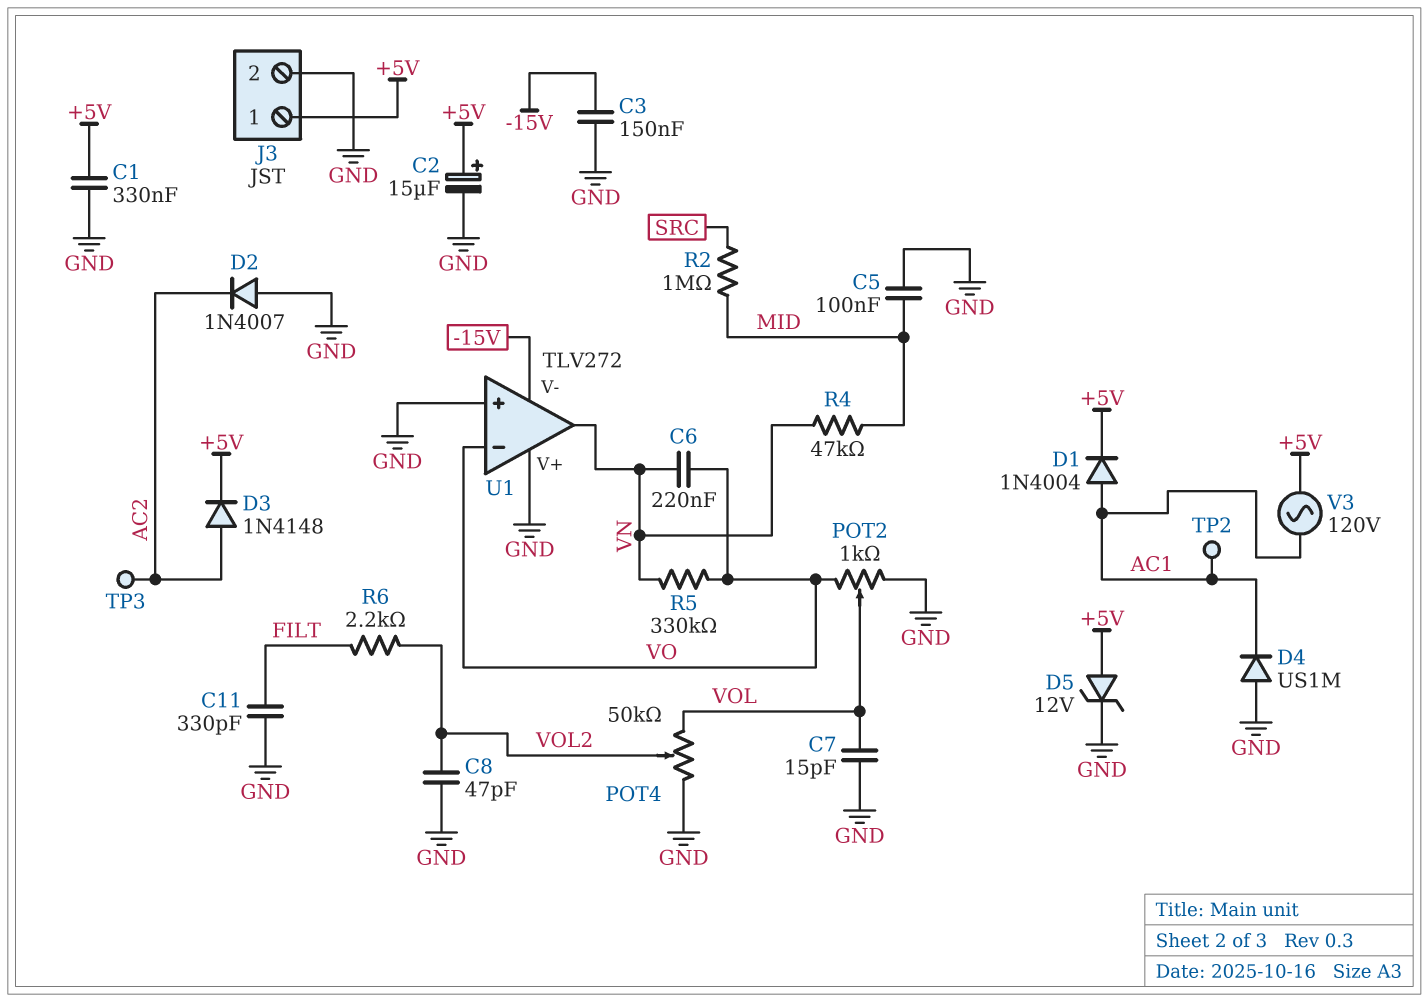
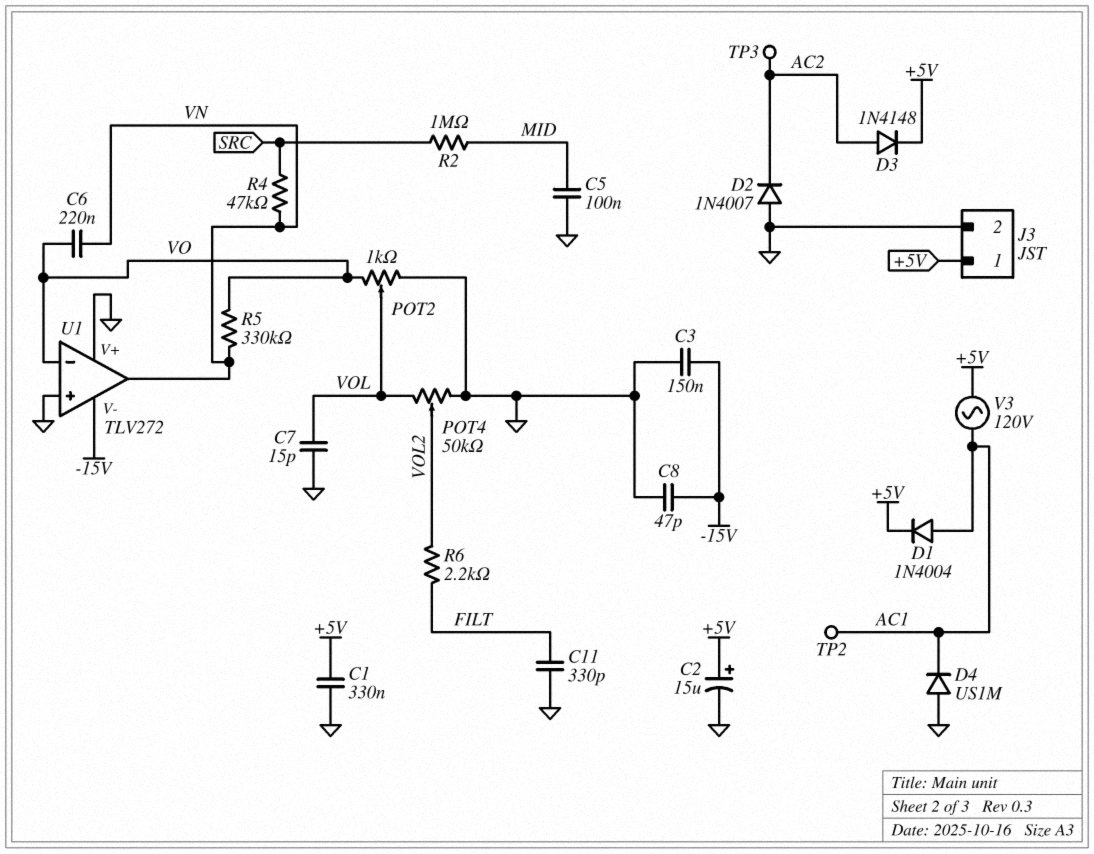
C8: 47pF (GND, VOL2) -> 47pF (-15V, GND)
D5: zener 12V (A +5V, K GND) -> none
R4: 47k (MID, VN) -> 47k (SRC, VN)

